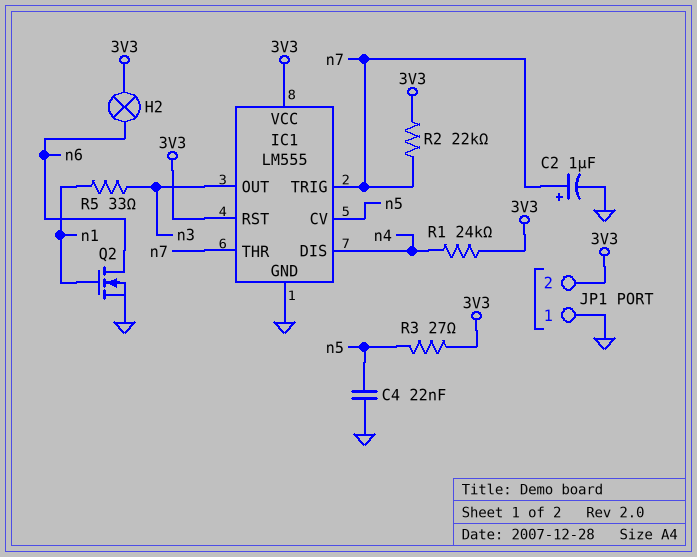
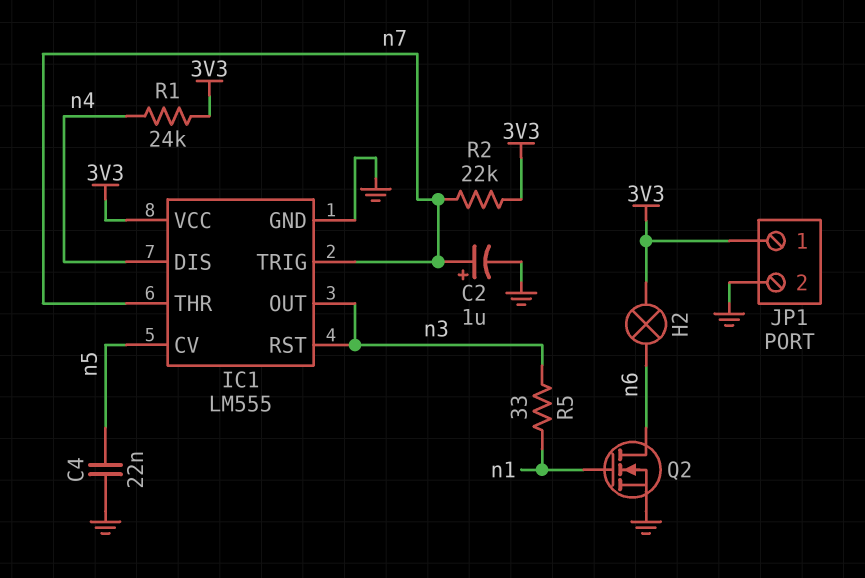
IC1 pin RST: 3V3 -> n3
JP1 pin 1: GND -> 3V3
JP1 pin 2: 3V3 -> GND
R3: 27 (3V3, n5) -> none

